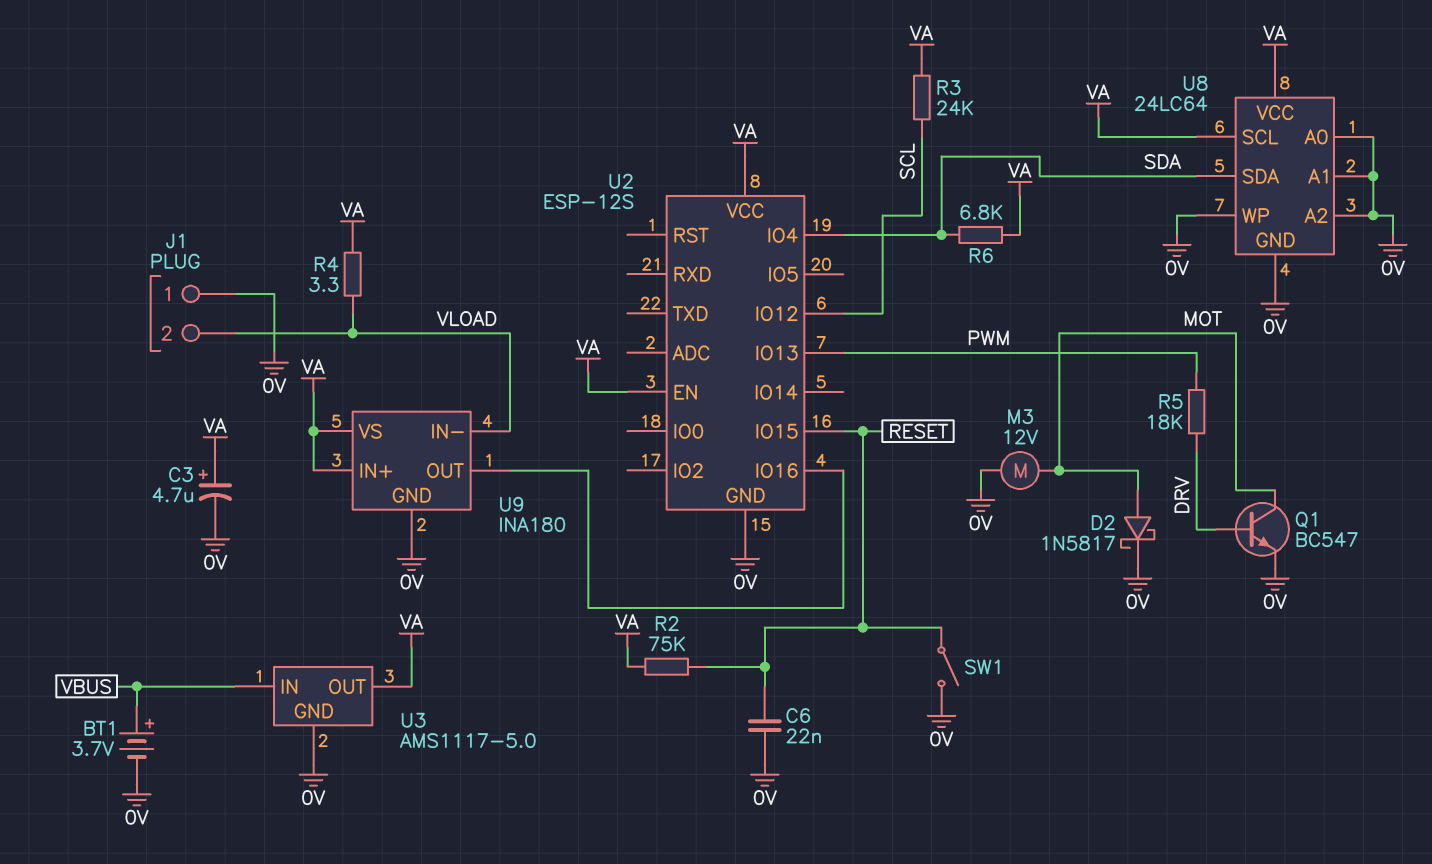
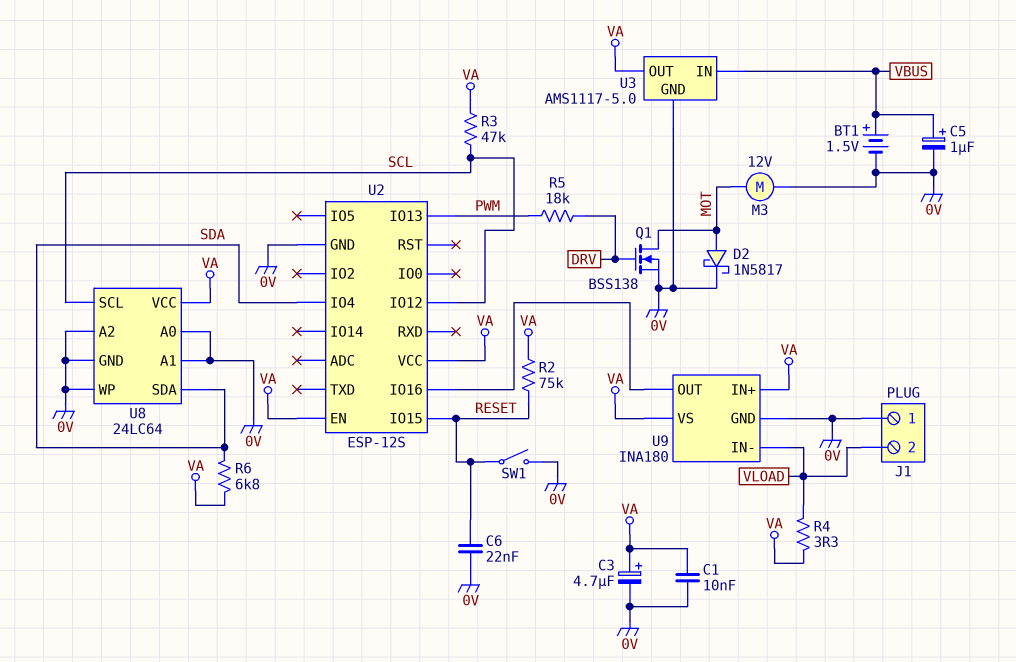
BT1: 3.7V (plus VBUS, minus 0V) -> 1.5V (plus VBUS, minus 0V)
C1: none -> 10nF (0V, VA)
C5: none -> 1uF (plus VBUS, minus 0V)
Q1: NPN BC547 (B DRV, C MOT, E 0V) -> NMOS BSS138 (G DRV, D MOT, S 0V)
R3: 24k (SCL, VA) -> 47k (SCL, VA)
U8 pin SCL: VA -> SCL

